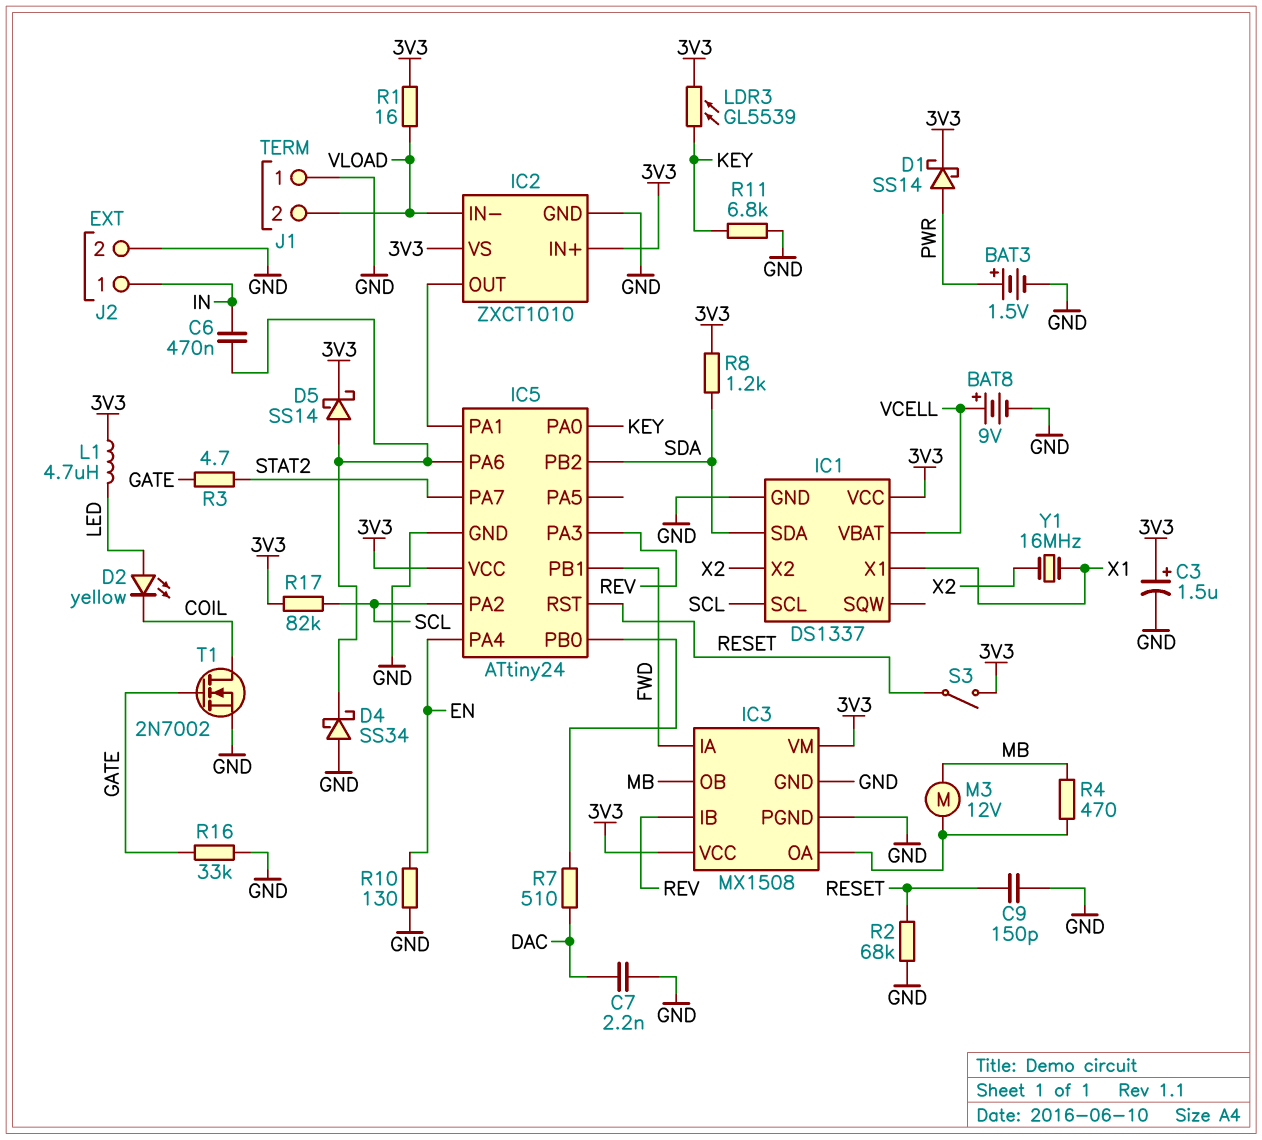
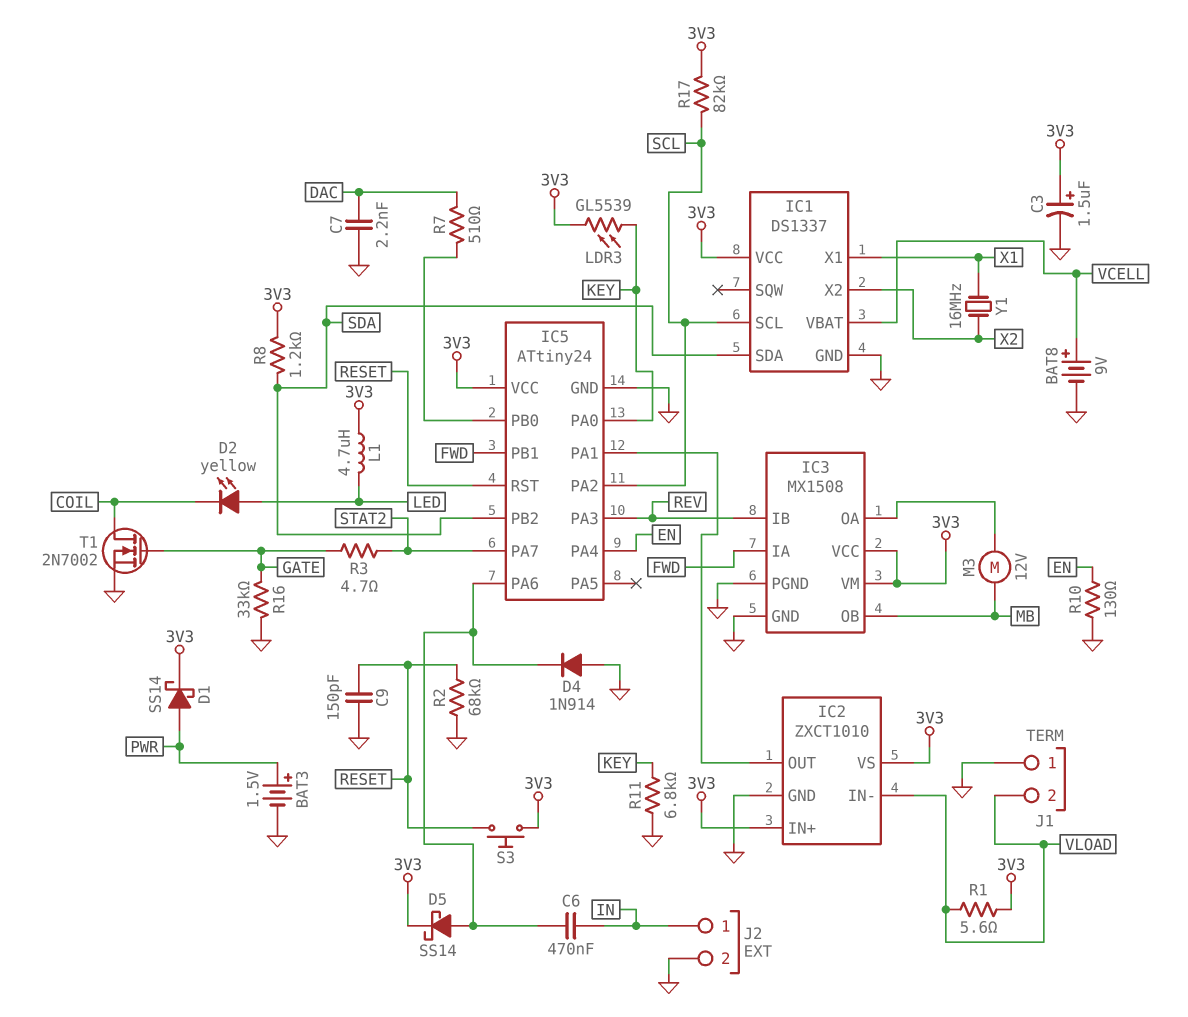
D4: schottky SS34 (A GND, K IC5/PA6) -> diode 1N914 (A GND, K IC5/PA6)
R1: 16 (3V3, VLOAD) -> 5.6 (3V3, VLOAD)
R4: 470 (IC3/OA, MB) -> none
S3: switch (3V3, RESET) -> button (3V3, RESET)

